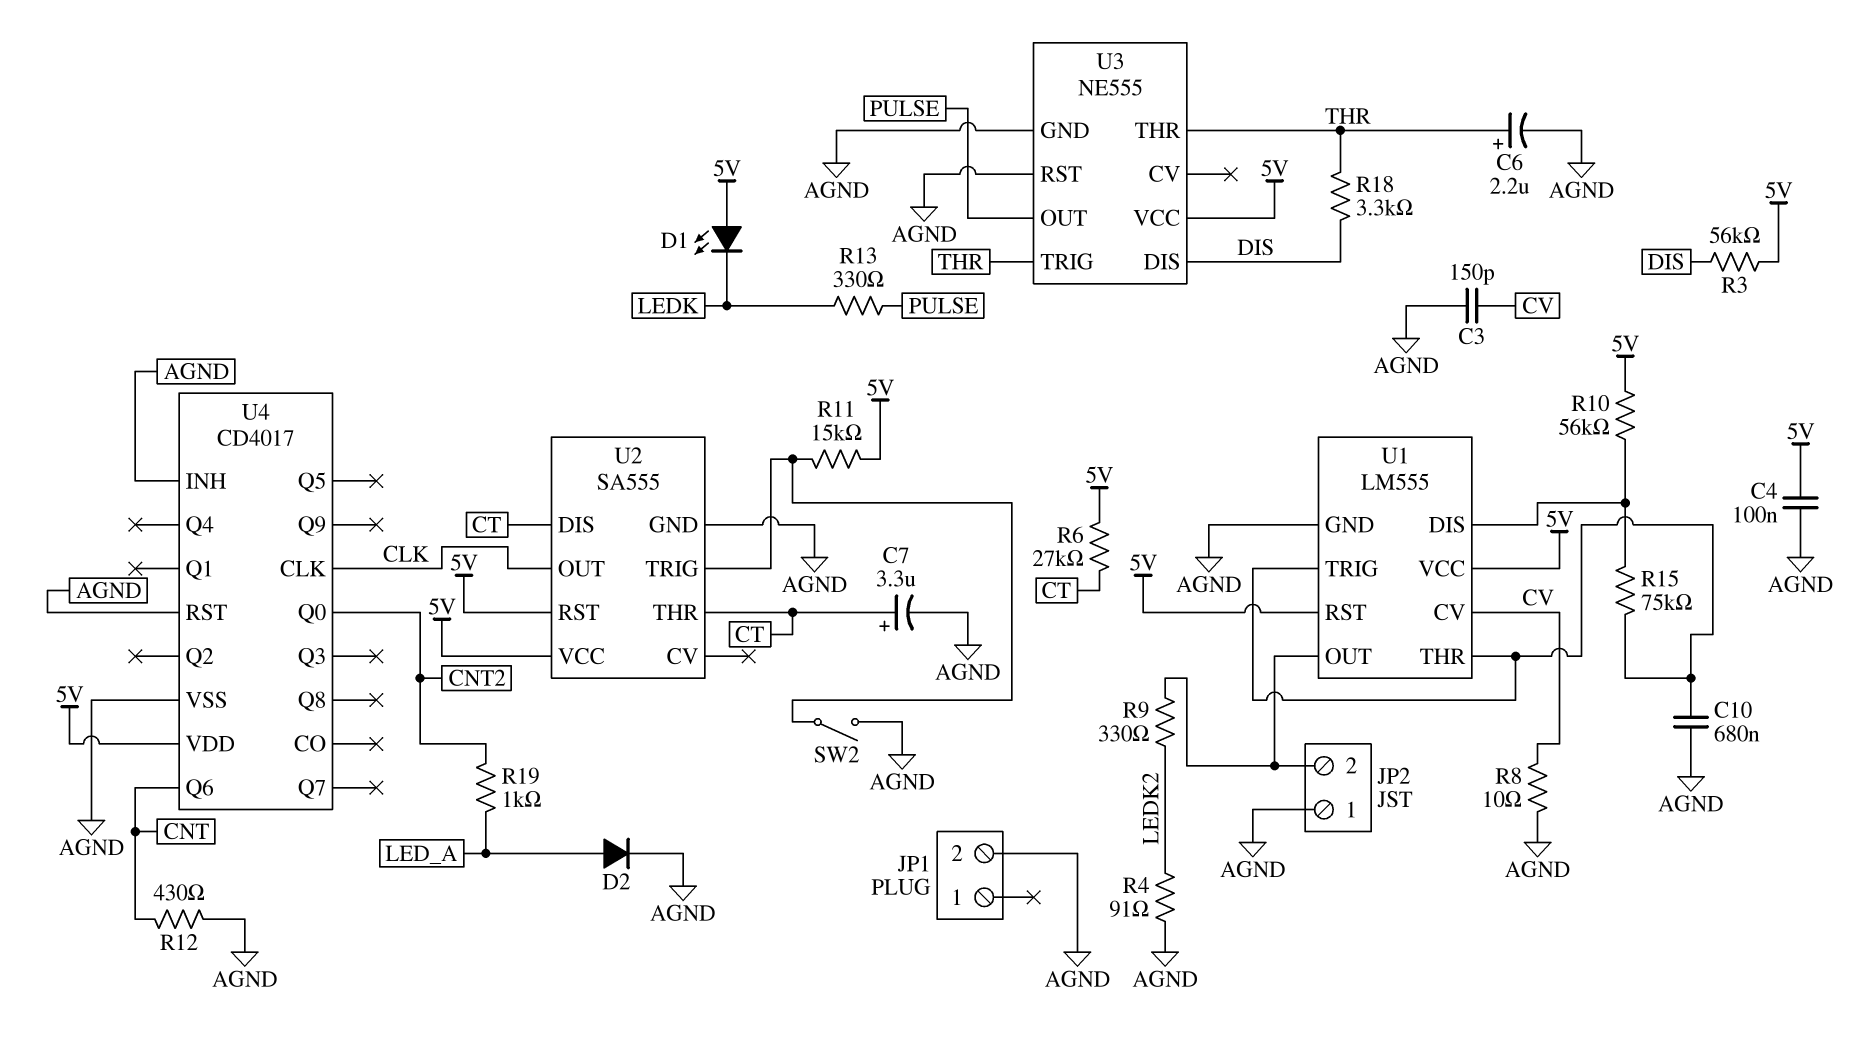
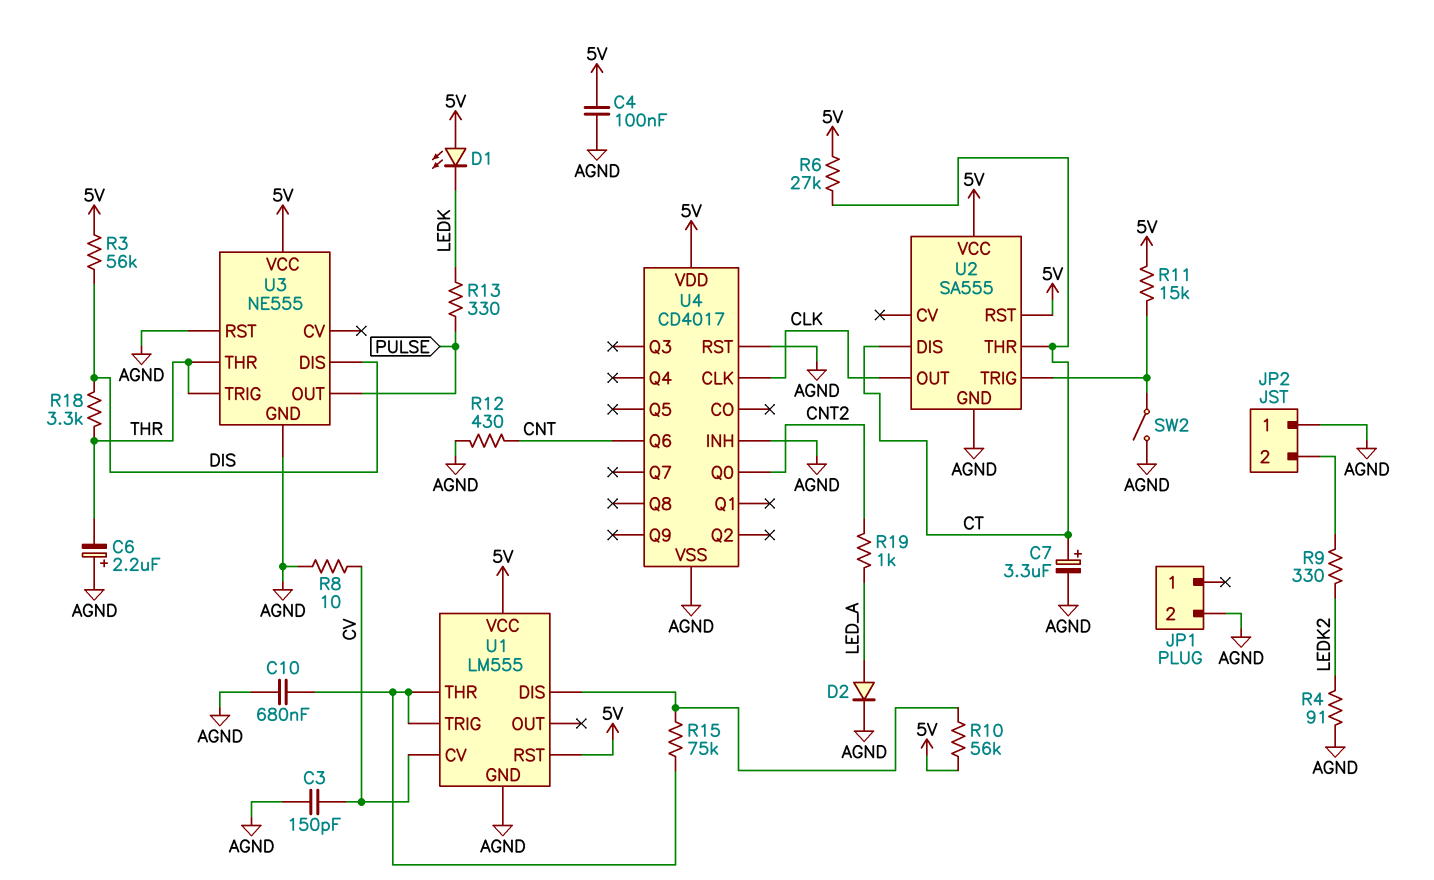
C6: 2.2uF (plus THR, minus AGND) -> 2.2uF (plus AGND, minus THR)
U1 pin OUT: JP2/2 -> none

